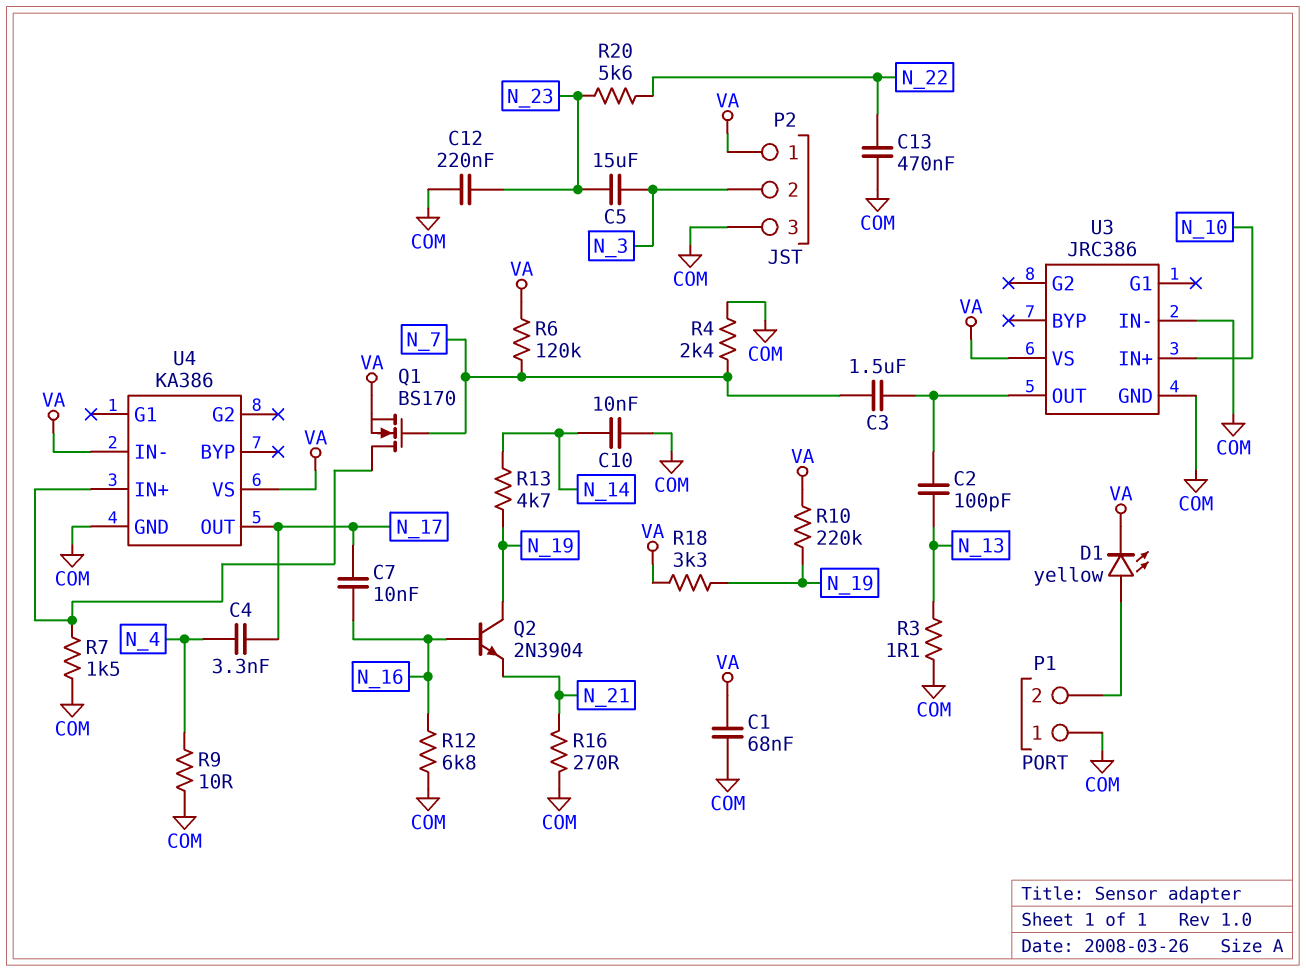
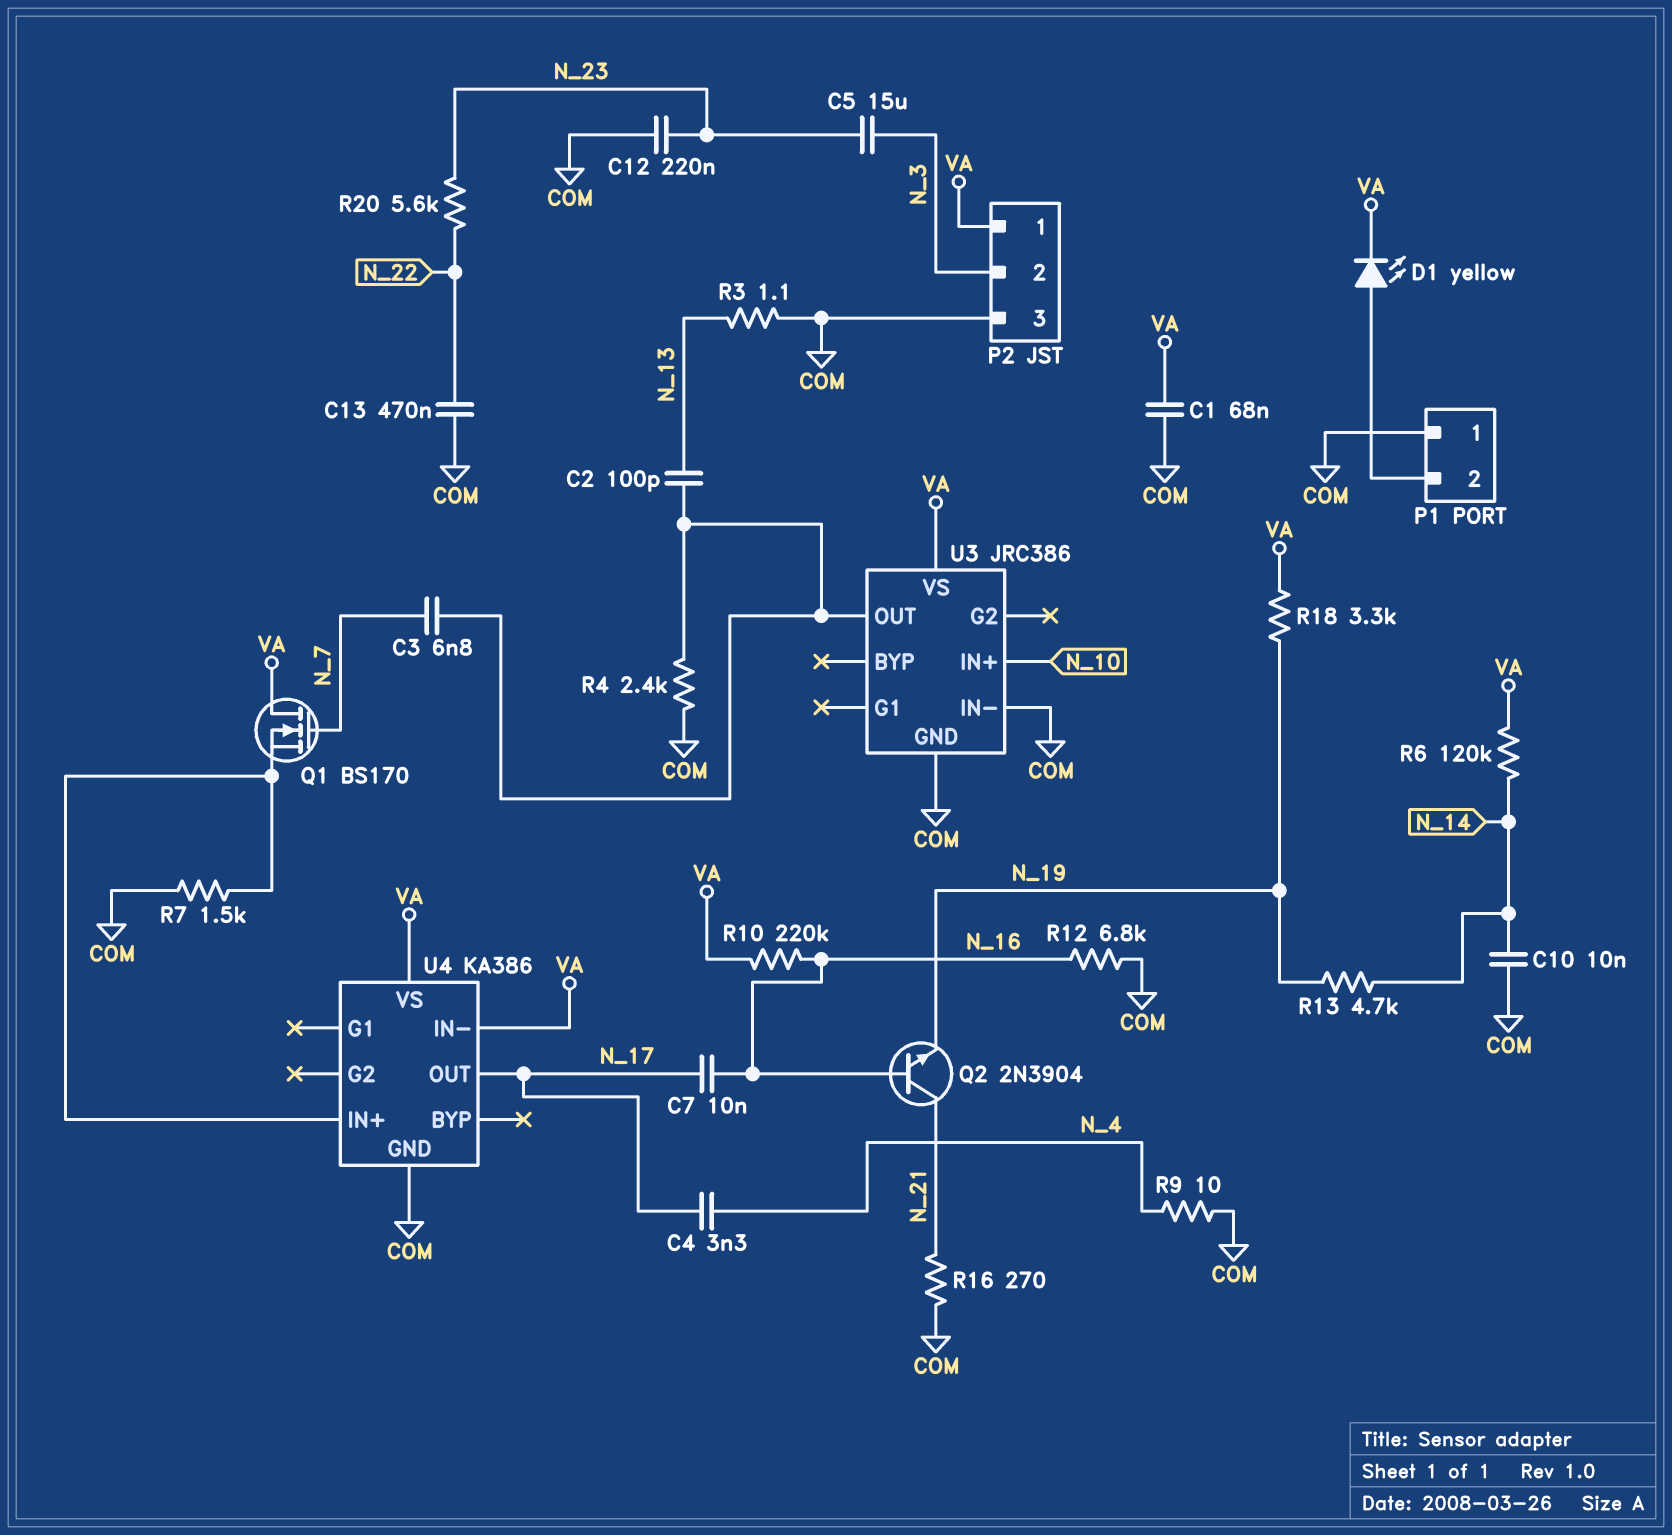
C3: 1.5uF (N_7, U3/OUT) -> 6.8nF (N_7, U3/OUT)
Q1: NMOS BS170 (G N_7, D U4/IN+, S VA) -> NMOS BS170 (G N_7, D VA, S U4/IN+)
Q2: NPN 2N3904 (B N_16, C N_19, E N_21) -> NPN 2N3904 (B N_16, C N_21, E N_19)
R4: 2.4k (COM, N_7) -> 2.4k (COM, U3/OUT)
R6: 120k (N_7, VA) -> 120k (N_14, VA)
R10: 220k (N_19, VA) -> 220k (N_16, VA)

